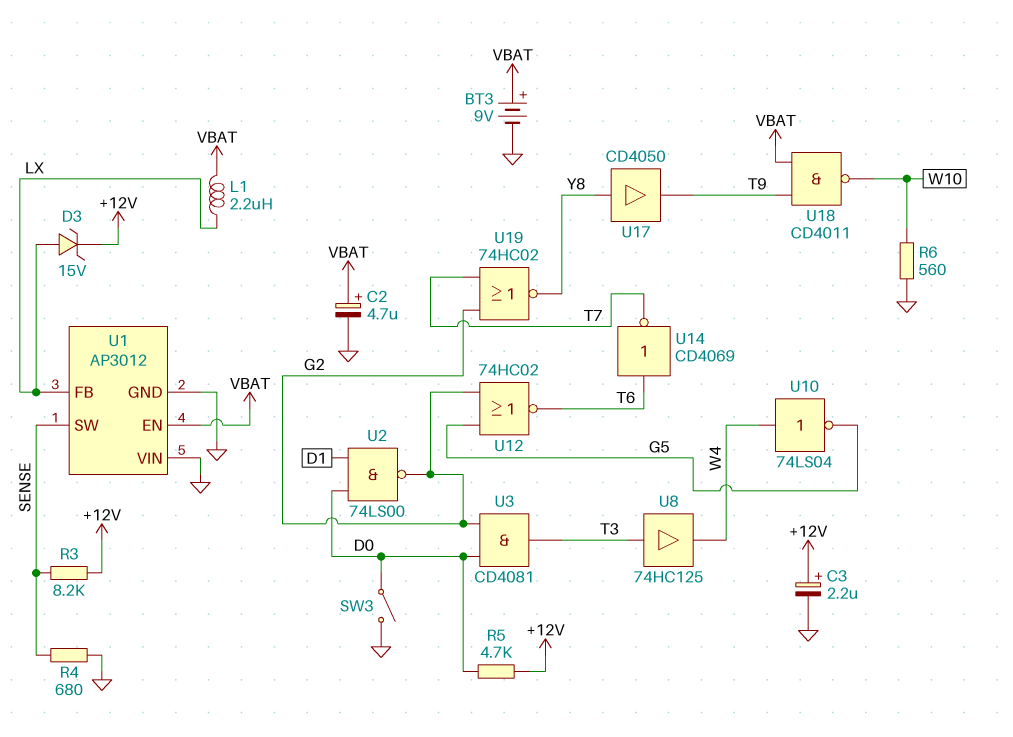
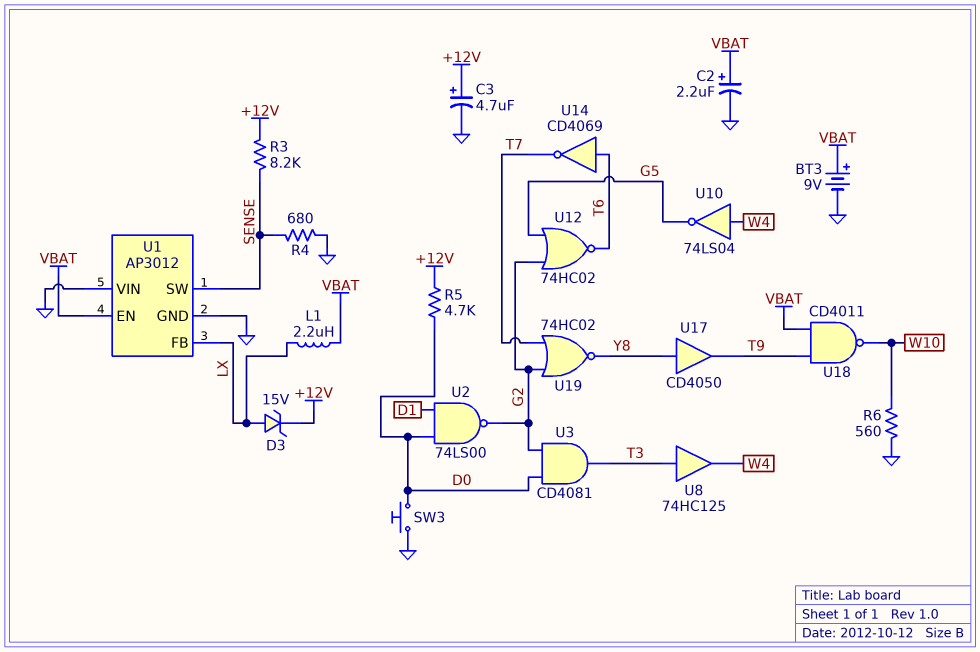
C2: 4.7uF (plus VBAT, minus GND) -> 2.2uF (plus VBAT, minus GND)
C3: 2.2uF (plus +12V, minus GND) -> 4.7uF (plus +12V, minus GND)
SW3: switch (D0, GND) -> button (D0, GND)

